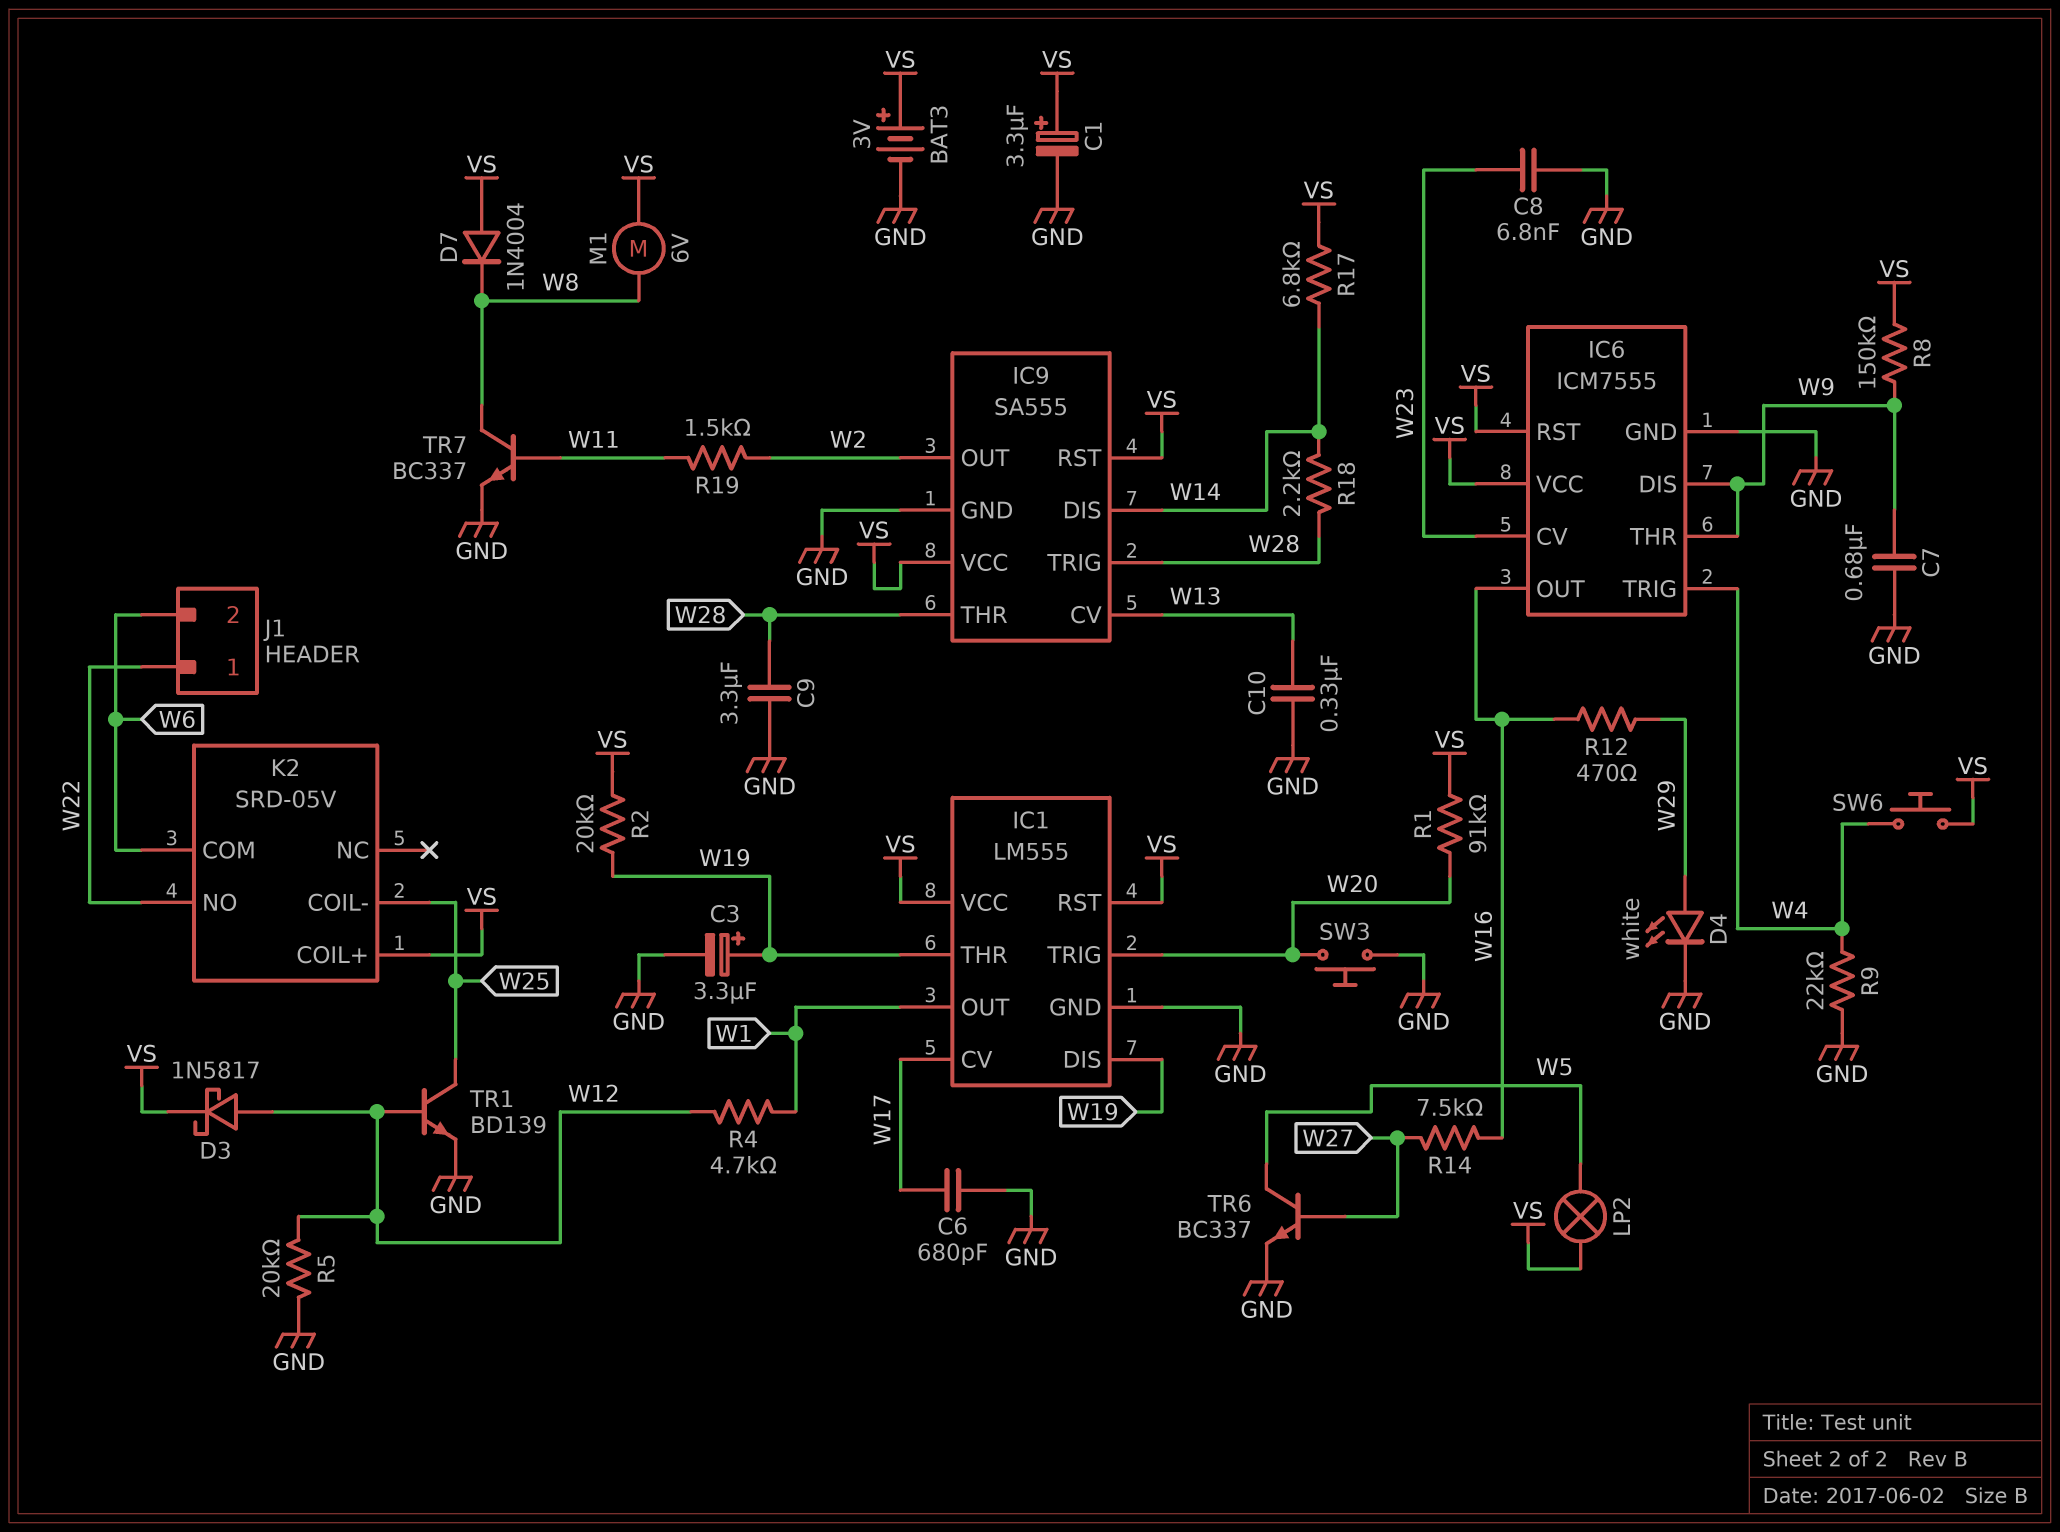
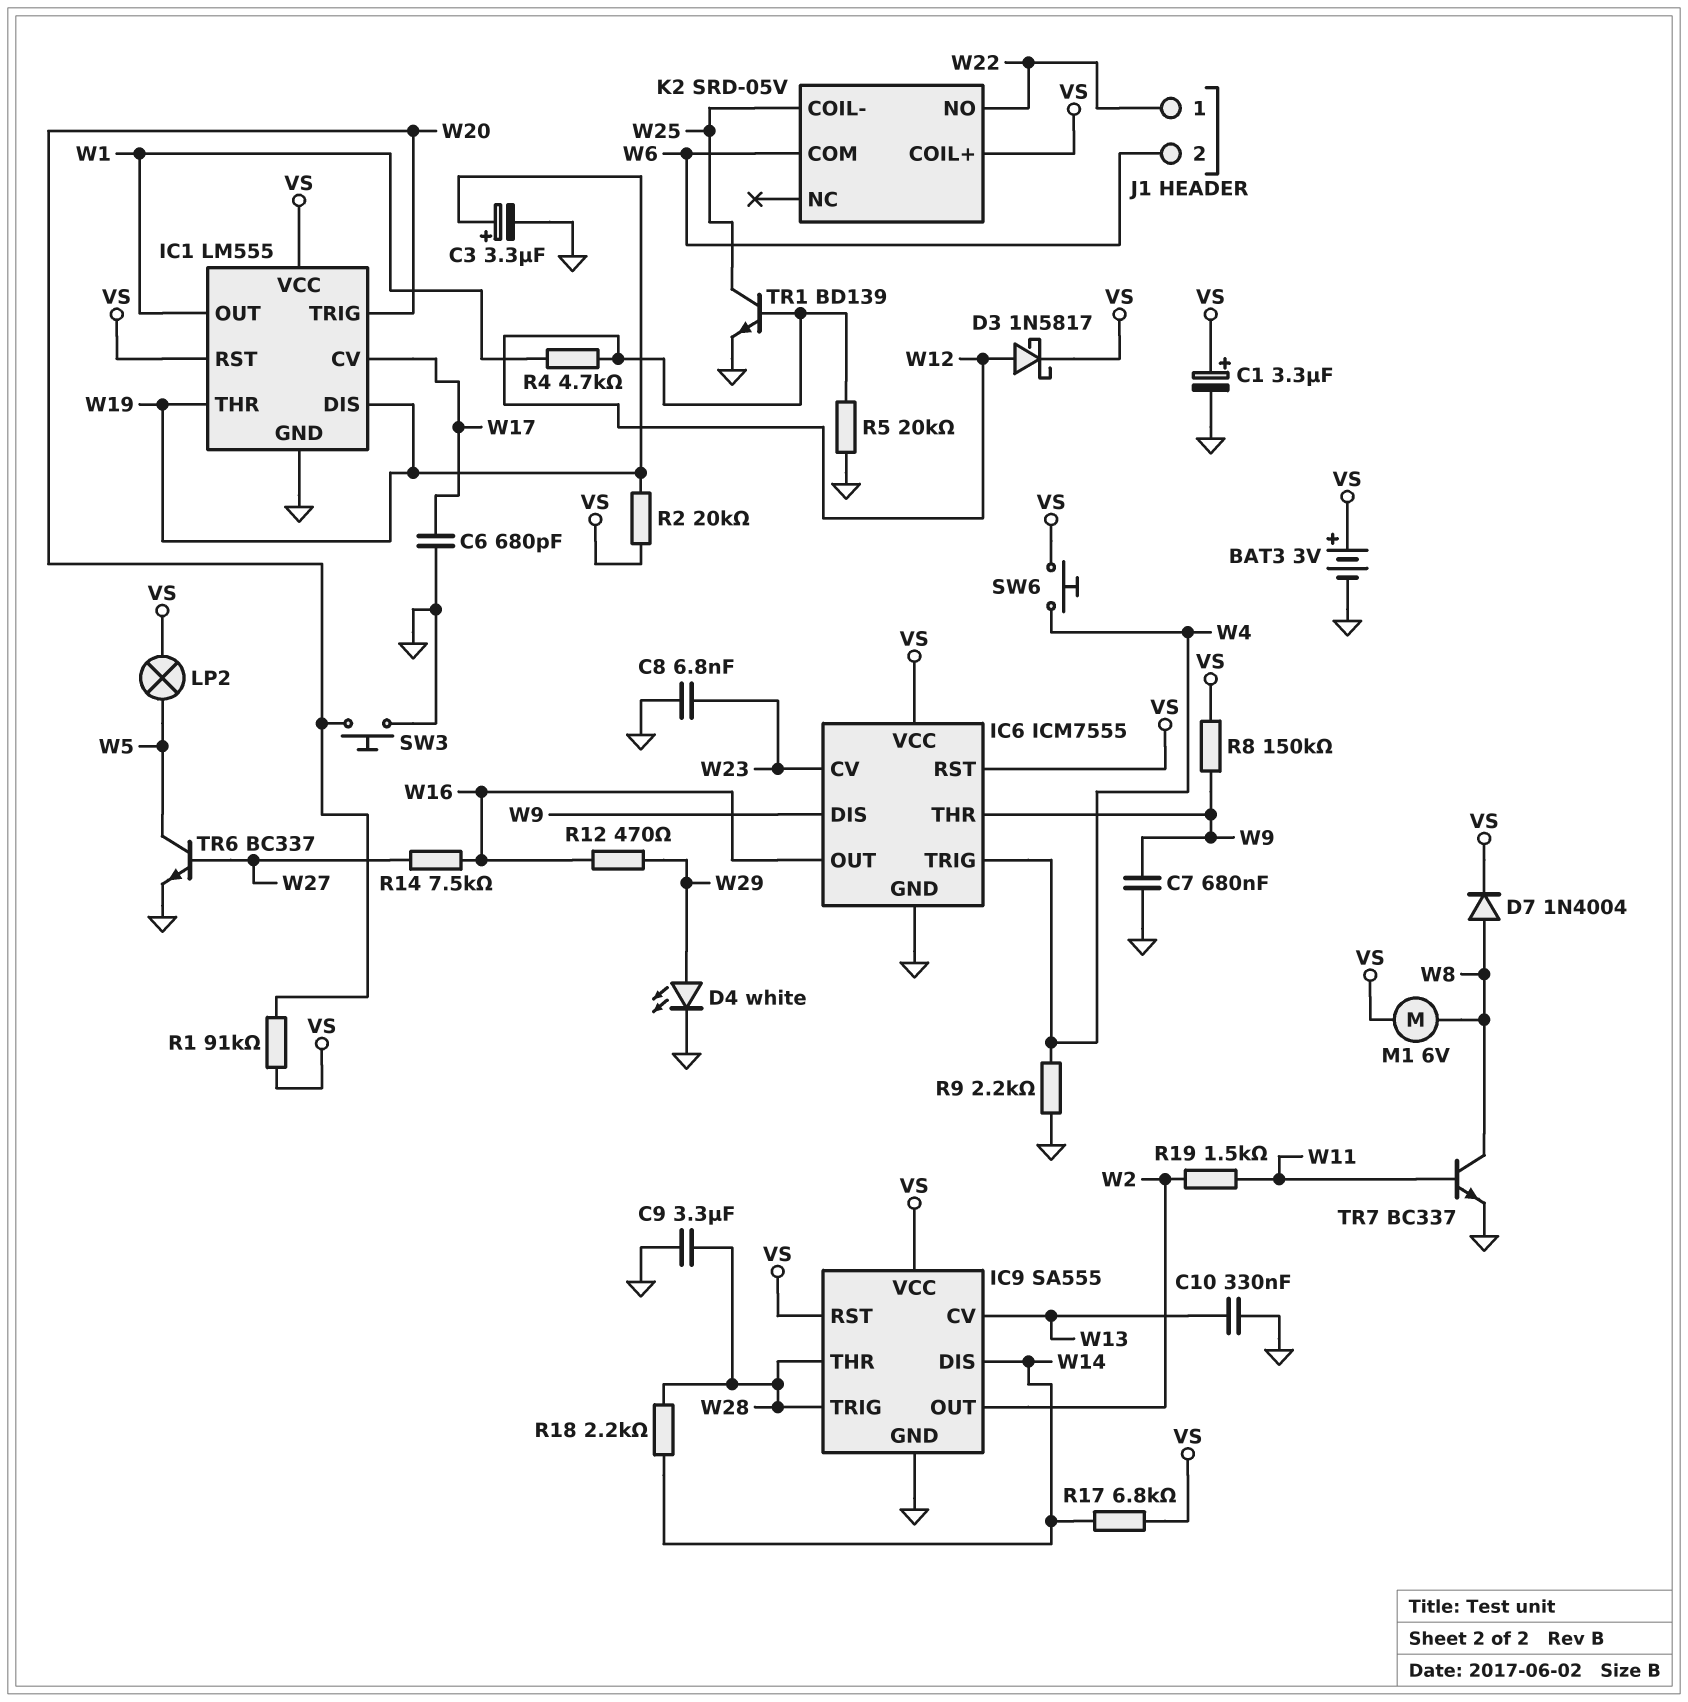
D7: diode 1N4004 (A VS, K W8) -> diode 1N4004 (A W8, K VS)
R9: 22k (GND, W4) -> 2.2k (GND, W4)

